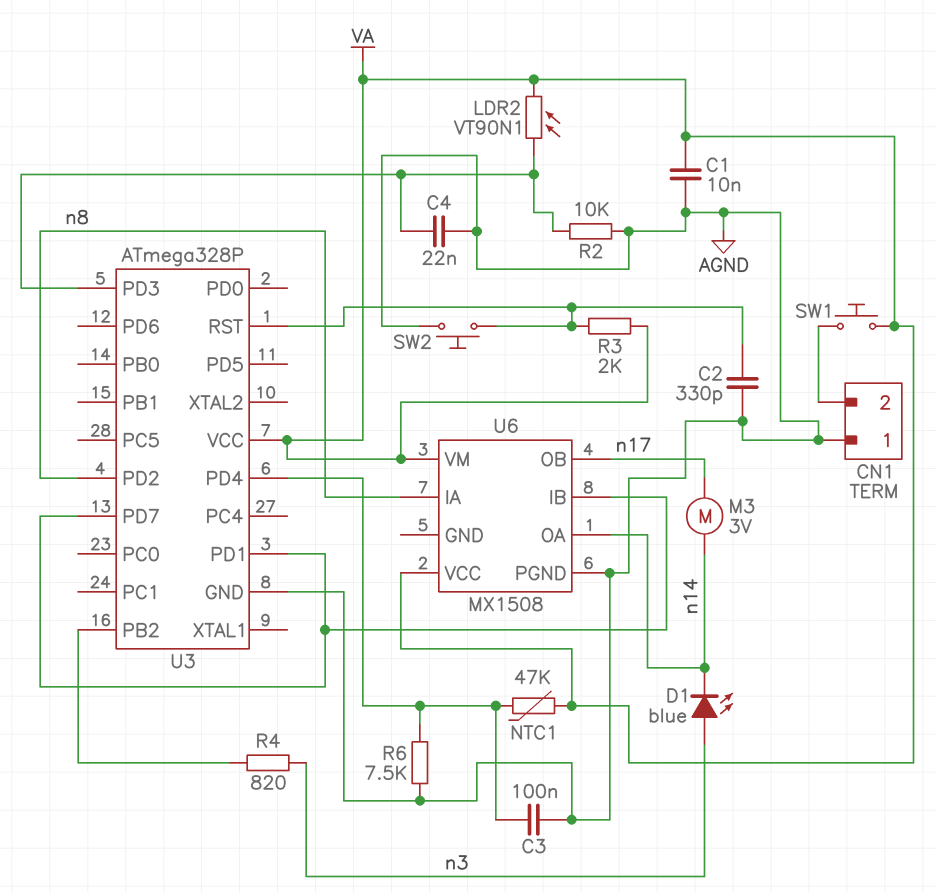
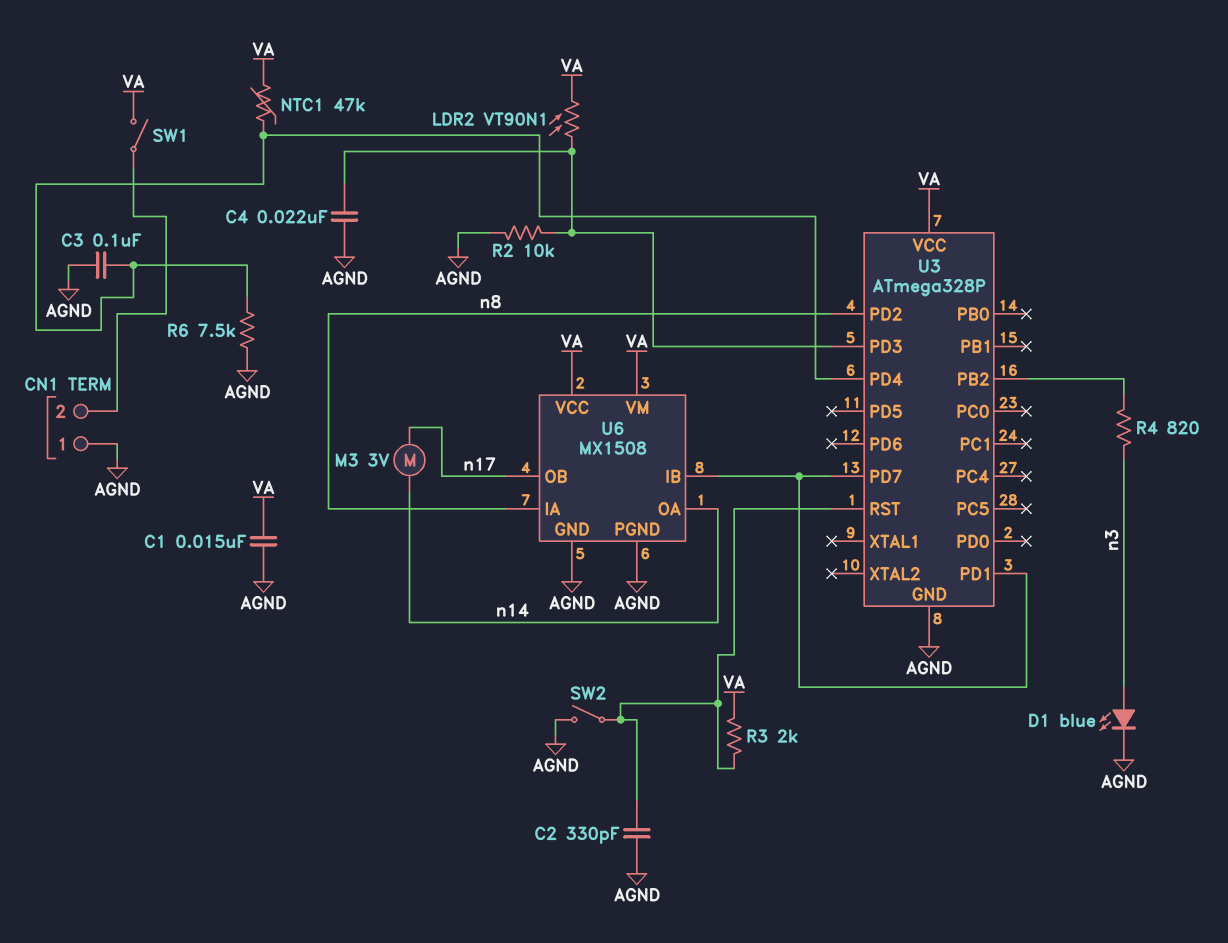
C1: 10nF (AGND, VA) -> 15nF (AGND, VA)
D1: LED blue (A n3, K n14) -> LED blue (A n3, K AGND)
SW1: button (CN1/2, VA) -> switch (CN1/2, VA)
SW2: button (AGND, U3/RST) -> switch (AGND, U3/RST)
U6 pin GND: none -> AGND

